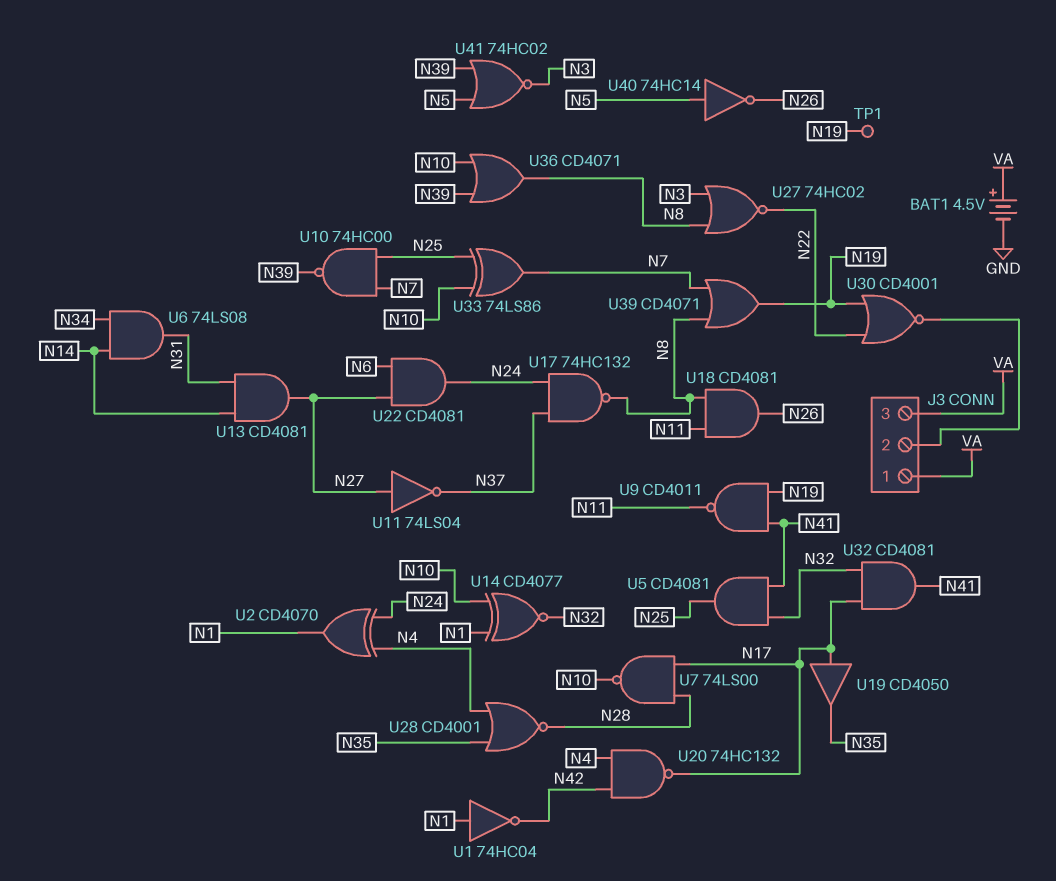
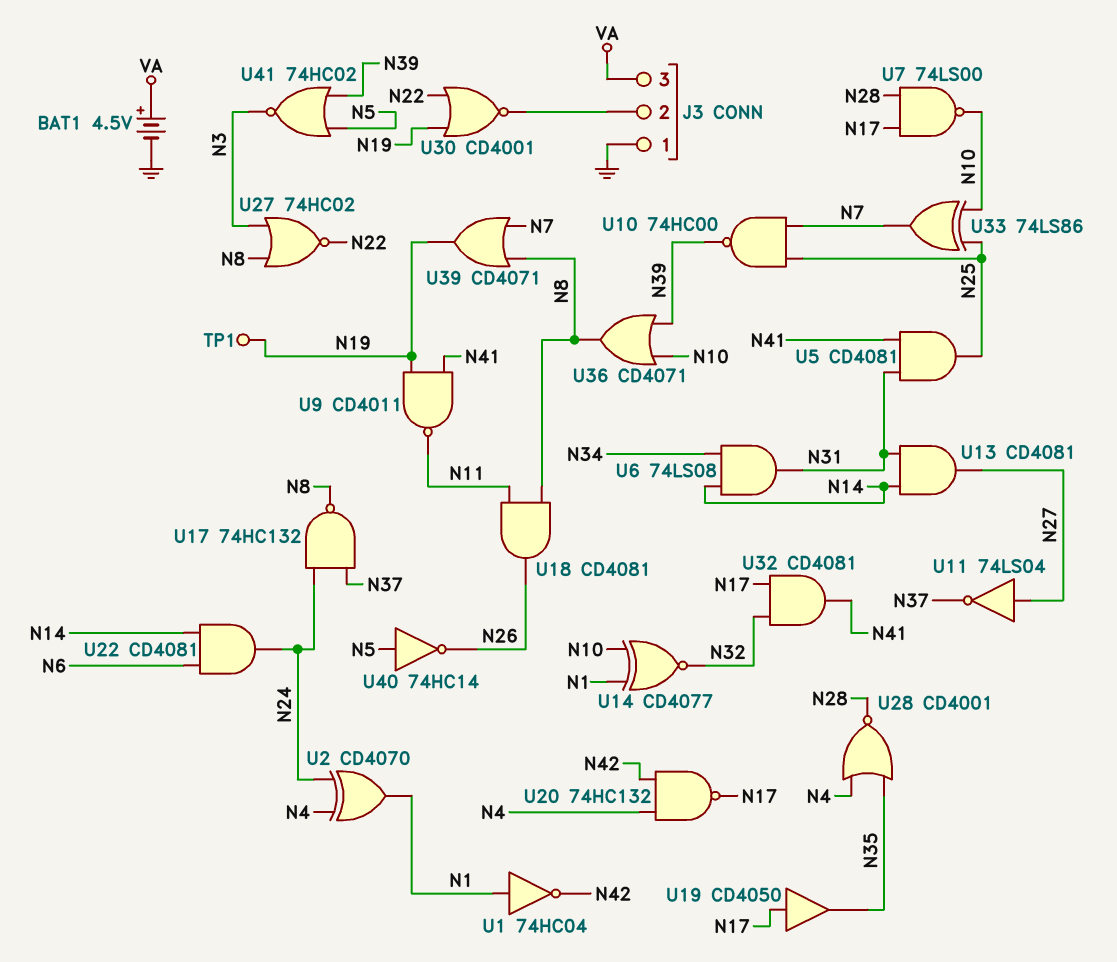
J3 pin 1: VA -> GND
U5: AND CD4081 (in N32, in N41, out N25) -> AND CD4081 (in N31, in N41, out N25)
U22: AND CD4081 (in N6, in N27, out N24) -> AND CD4081 (in N6, in N14, out N24)

